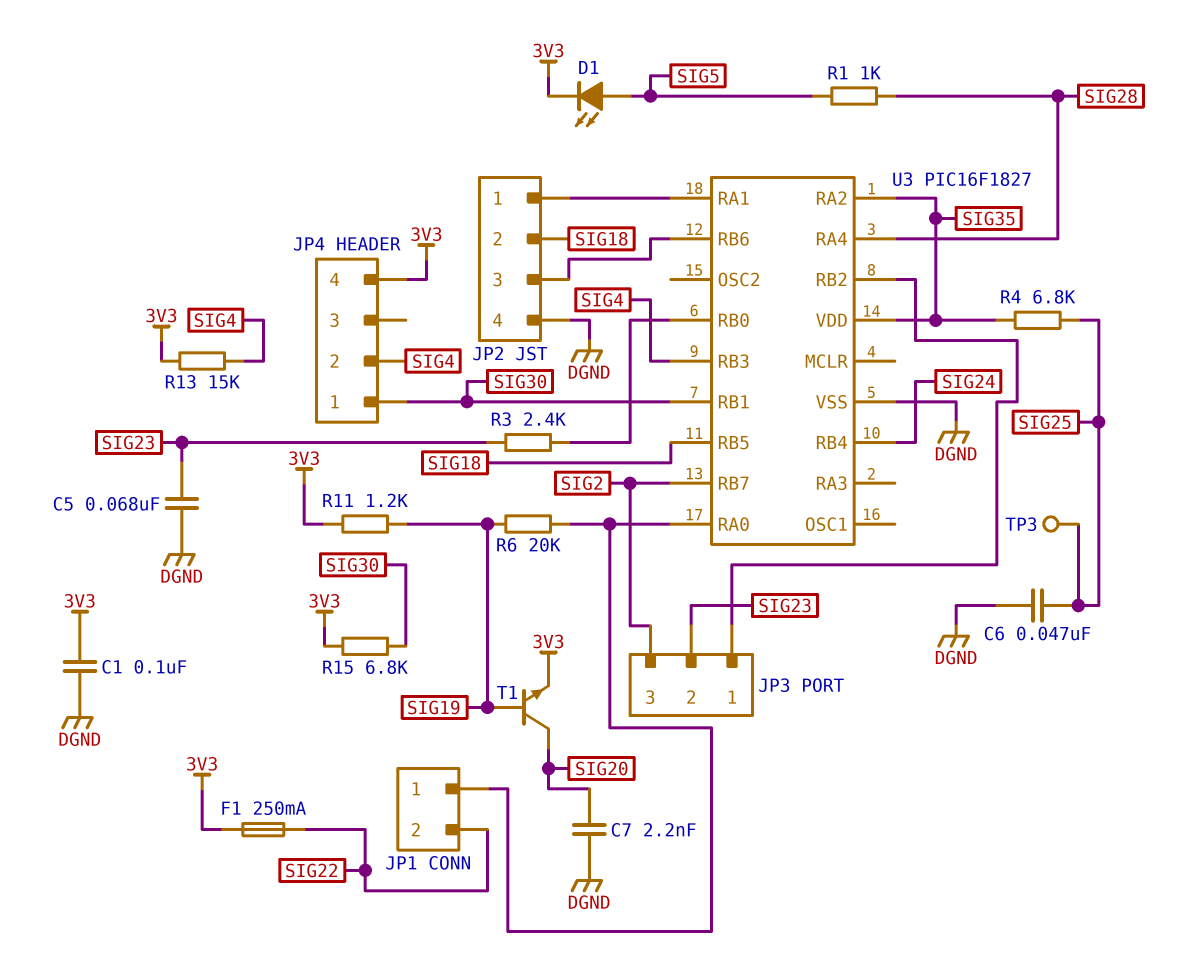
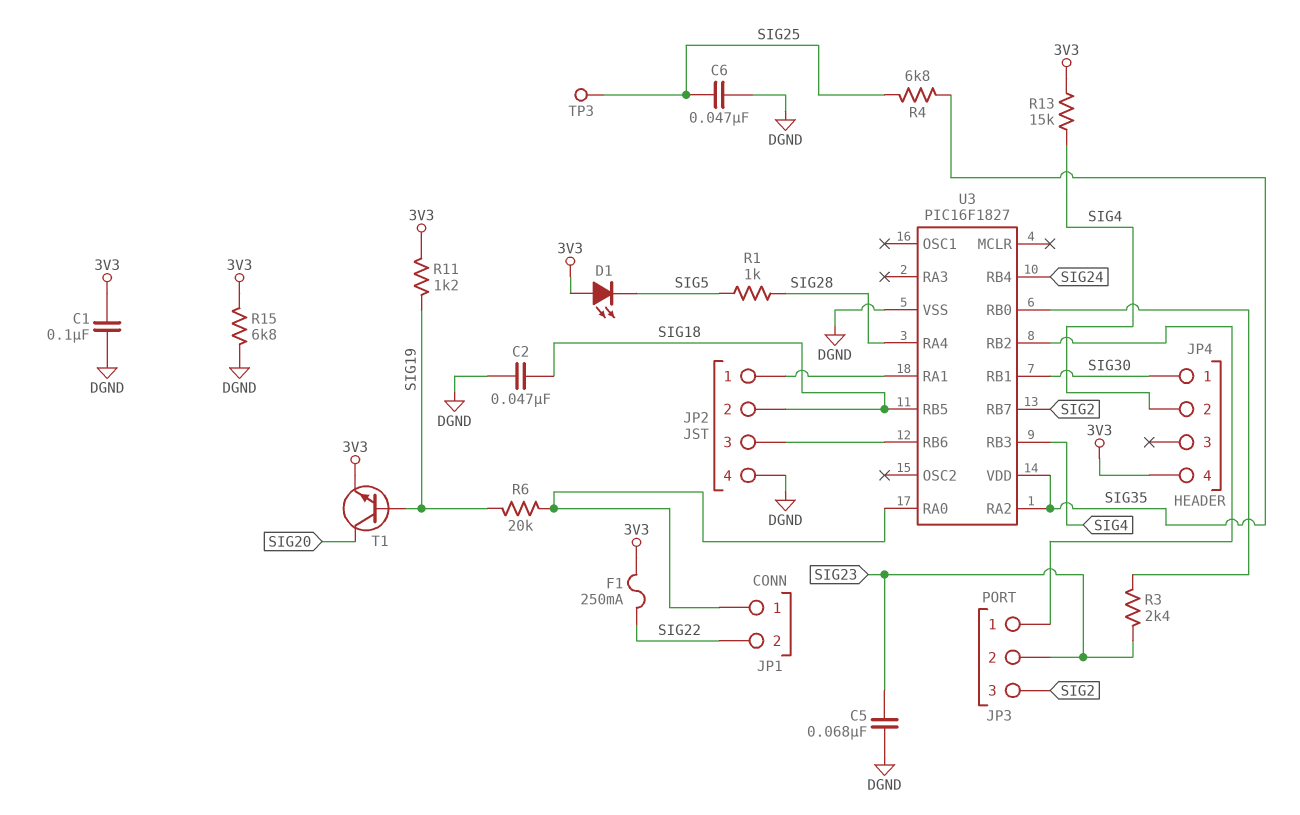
C2: none -> 47nF (DGND, SIG18)
C7: 2.2nF (DGND, SIG20) -> none
D1: LED (A SIG5, K 3V3) -> LED (A 3V3, K SIG5)
R15: 6.8k (3V3, SIG30) -> 6.8k (3V3, DGND)

